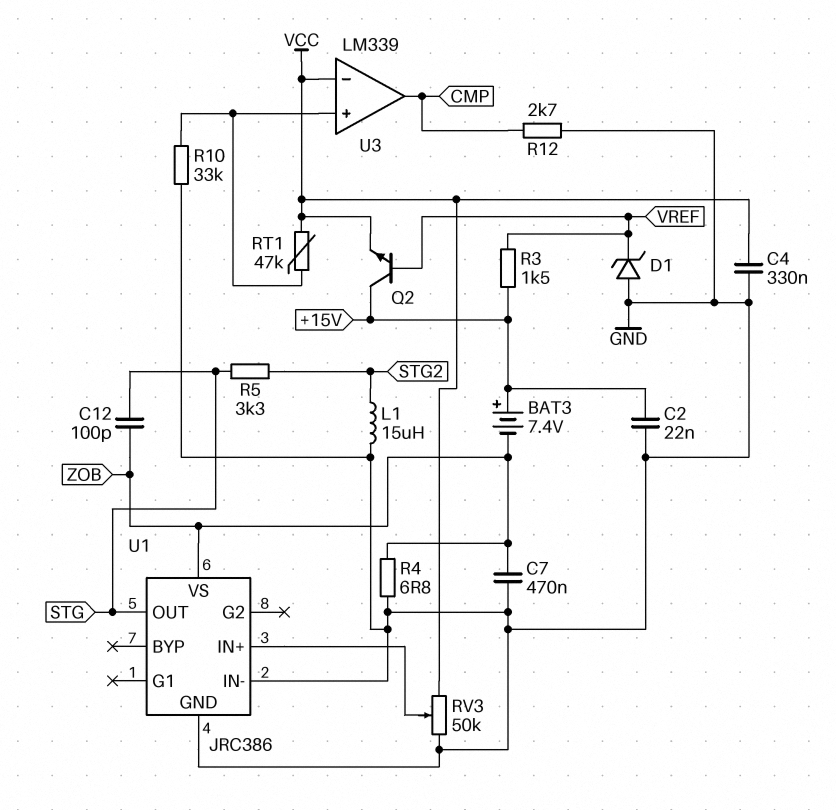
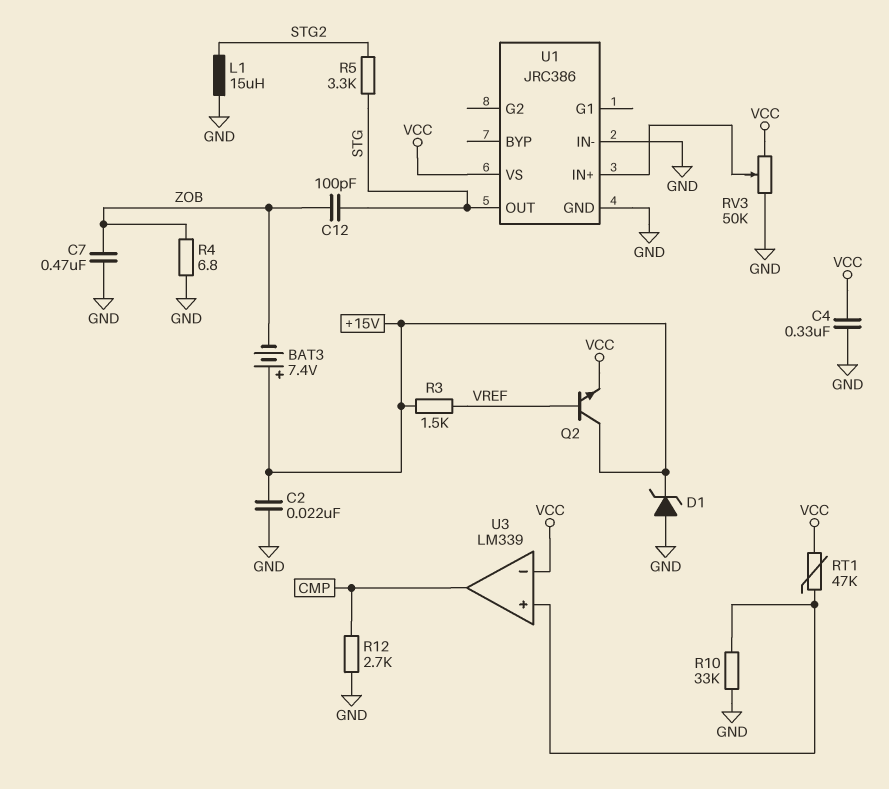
D1: zener (A GND, K VREF) -> zener (A GND, K +15V)
U1 pin VS: ZOB -> VCC

